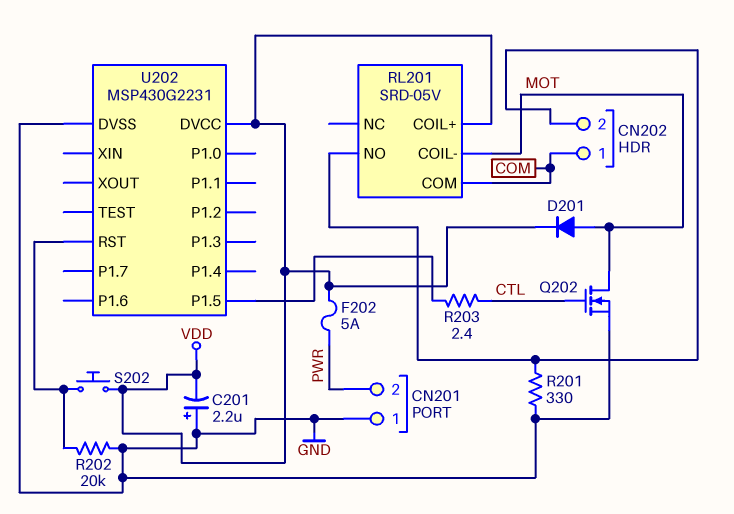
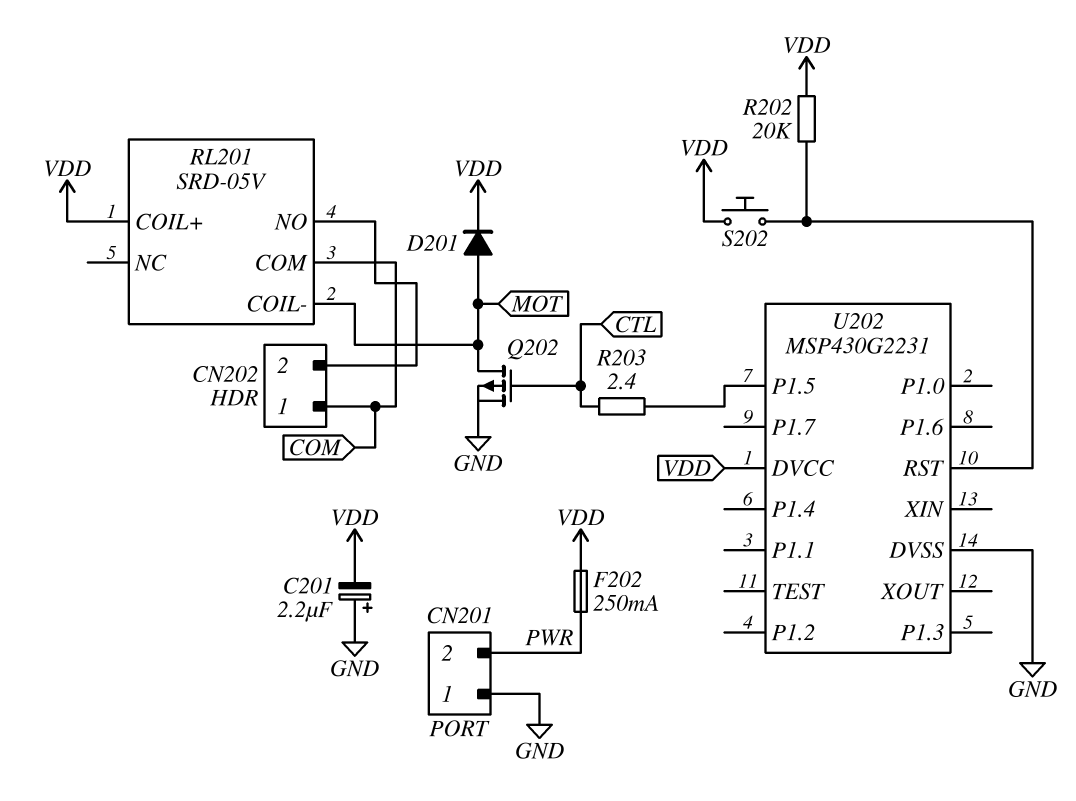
F202: 5A (PWR, VDD) -> 250mA (PWR, VDD)
Q202: NMOS (G CTL, D MOT, S GND) -> PMOS (G CTL, D MOT, S GND)
R201: 330 (CN202/2, GND) -> none
R202: 20k (GND, U202/RST) -> 20k (U202/RST, VDD)

